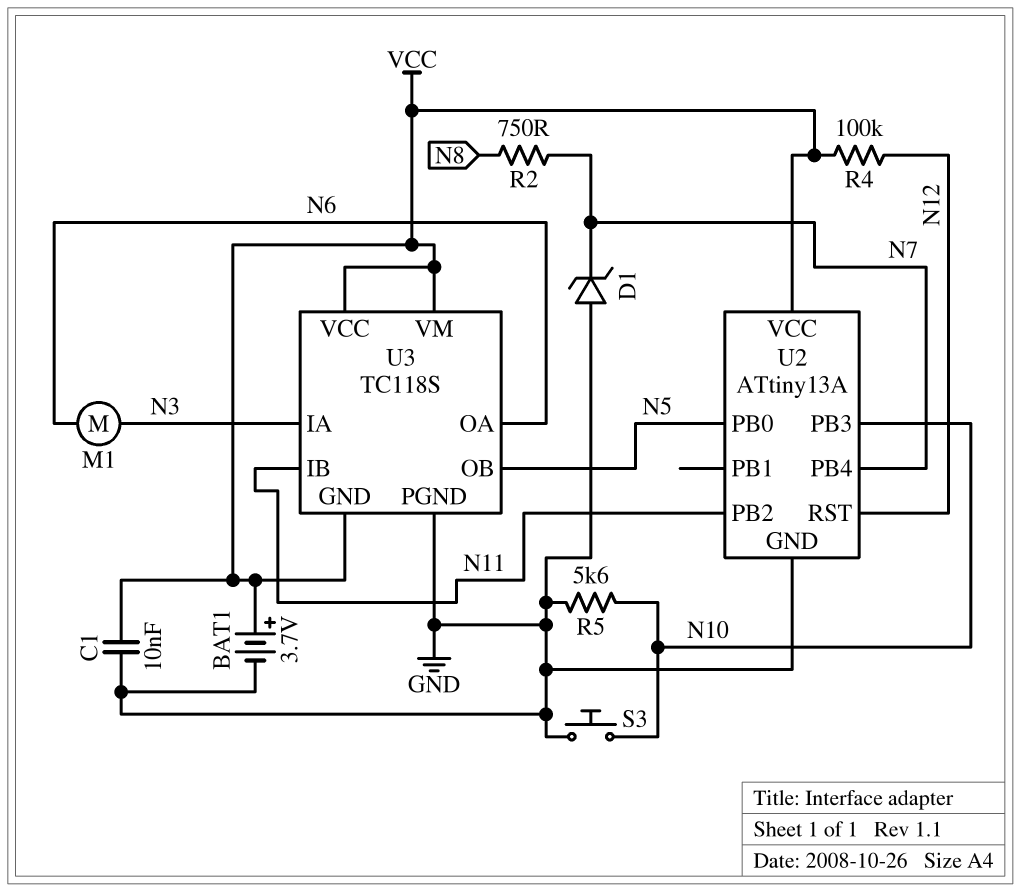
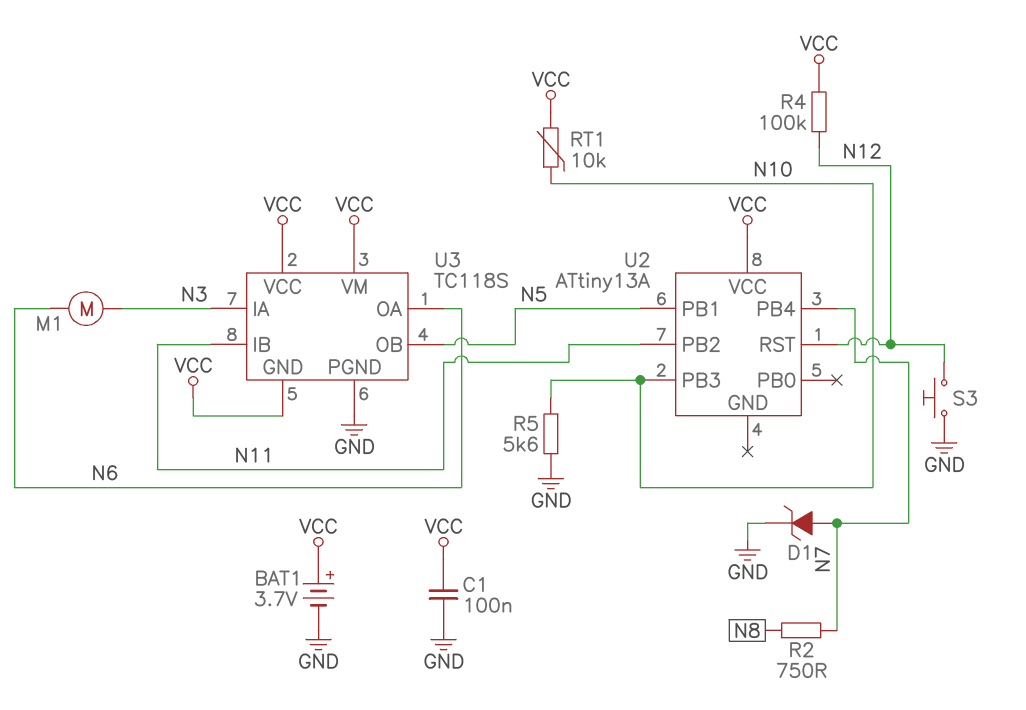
C1: 10nF (GND, VCC) -> 100nF (GND, VCC)
D1: zener (A GND, K N7) -> zener (A N7, K GND)
RT1: none -> 10k (N10, VCC)
S3: button (GND, N10) -> button (GND, N12)
U2 pin GND: GND -> none
U2 pin PB0: N5 -> none
U2 pin PB1: none -> N5

